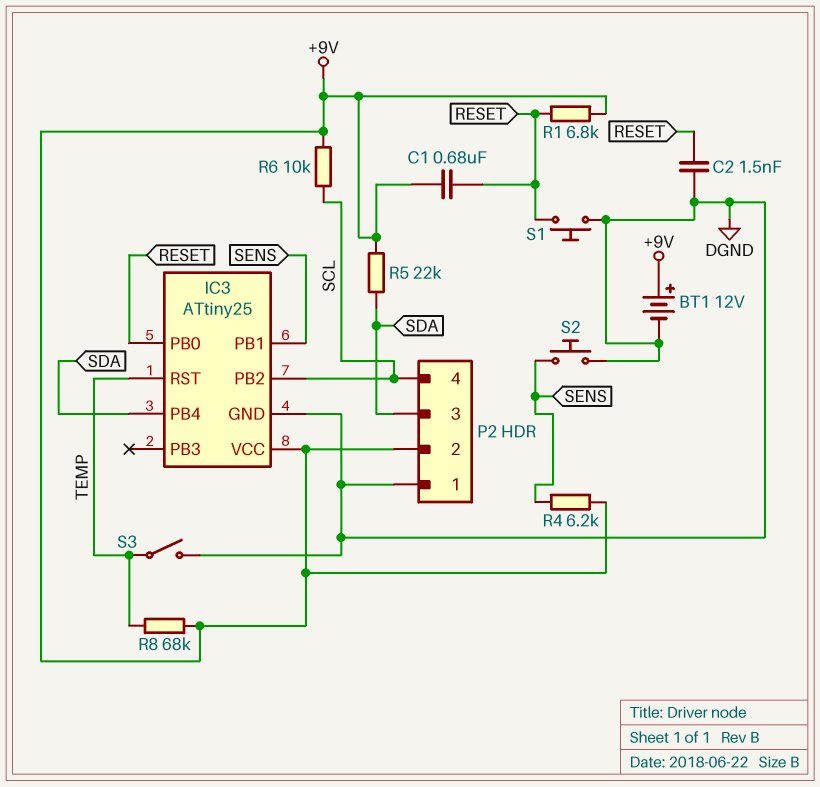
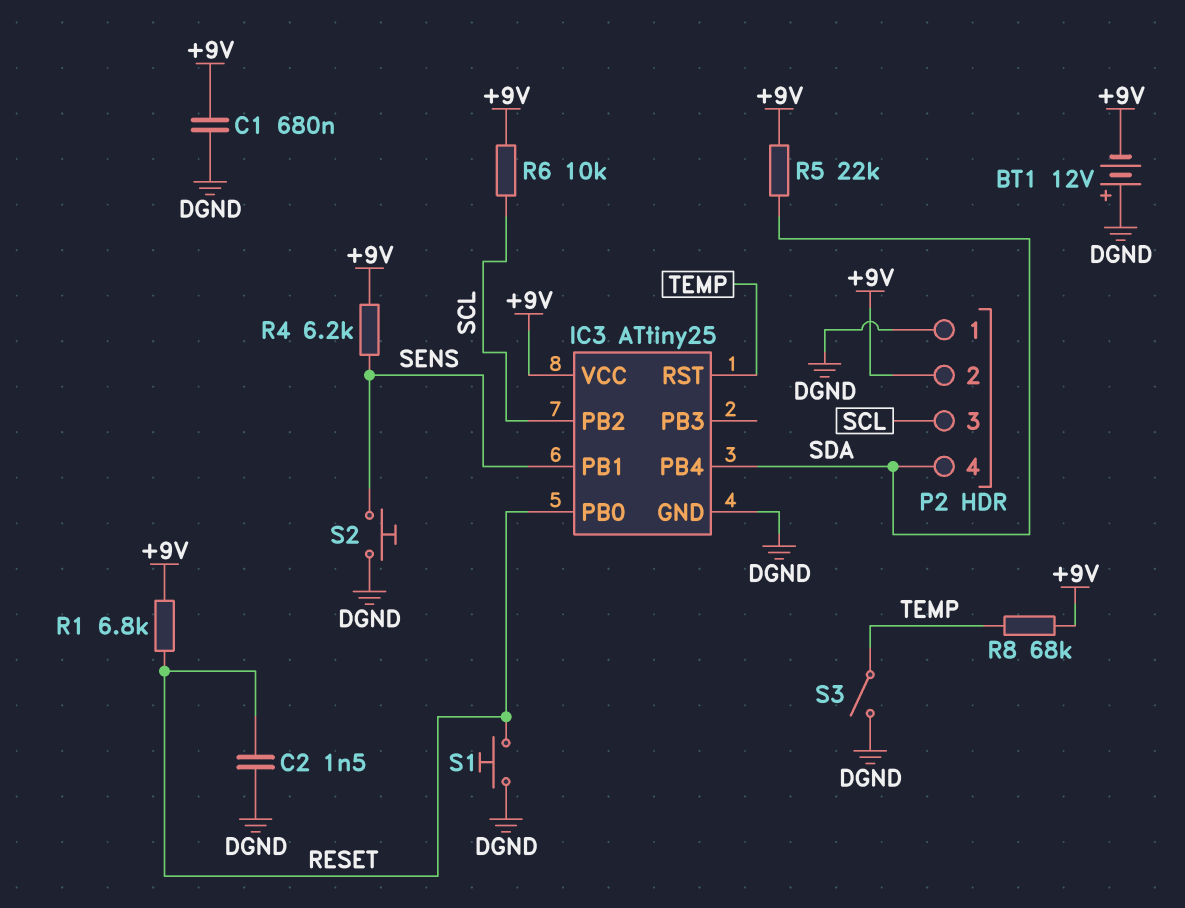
BT1: 12V (plus +9V, minus DGND) -> 12V (plus DGND, minus +9V)
C1: 680nF (+9V, RESET) -> 680nF (+9V, DGND)
P2 pin 3: SDA -> SCL
P2 pin 4: SCL -> SDA

